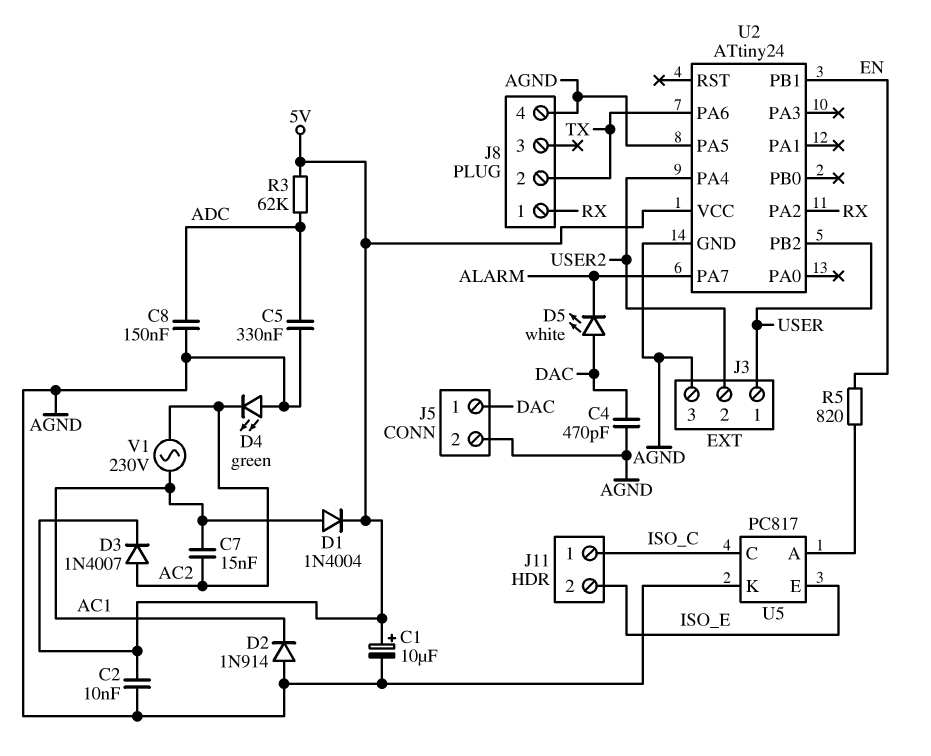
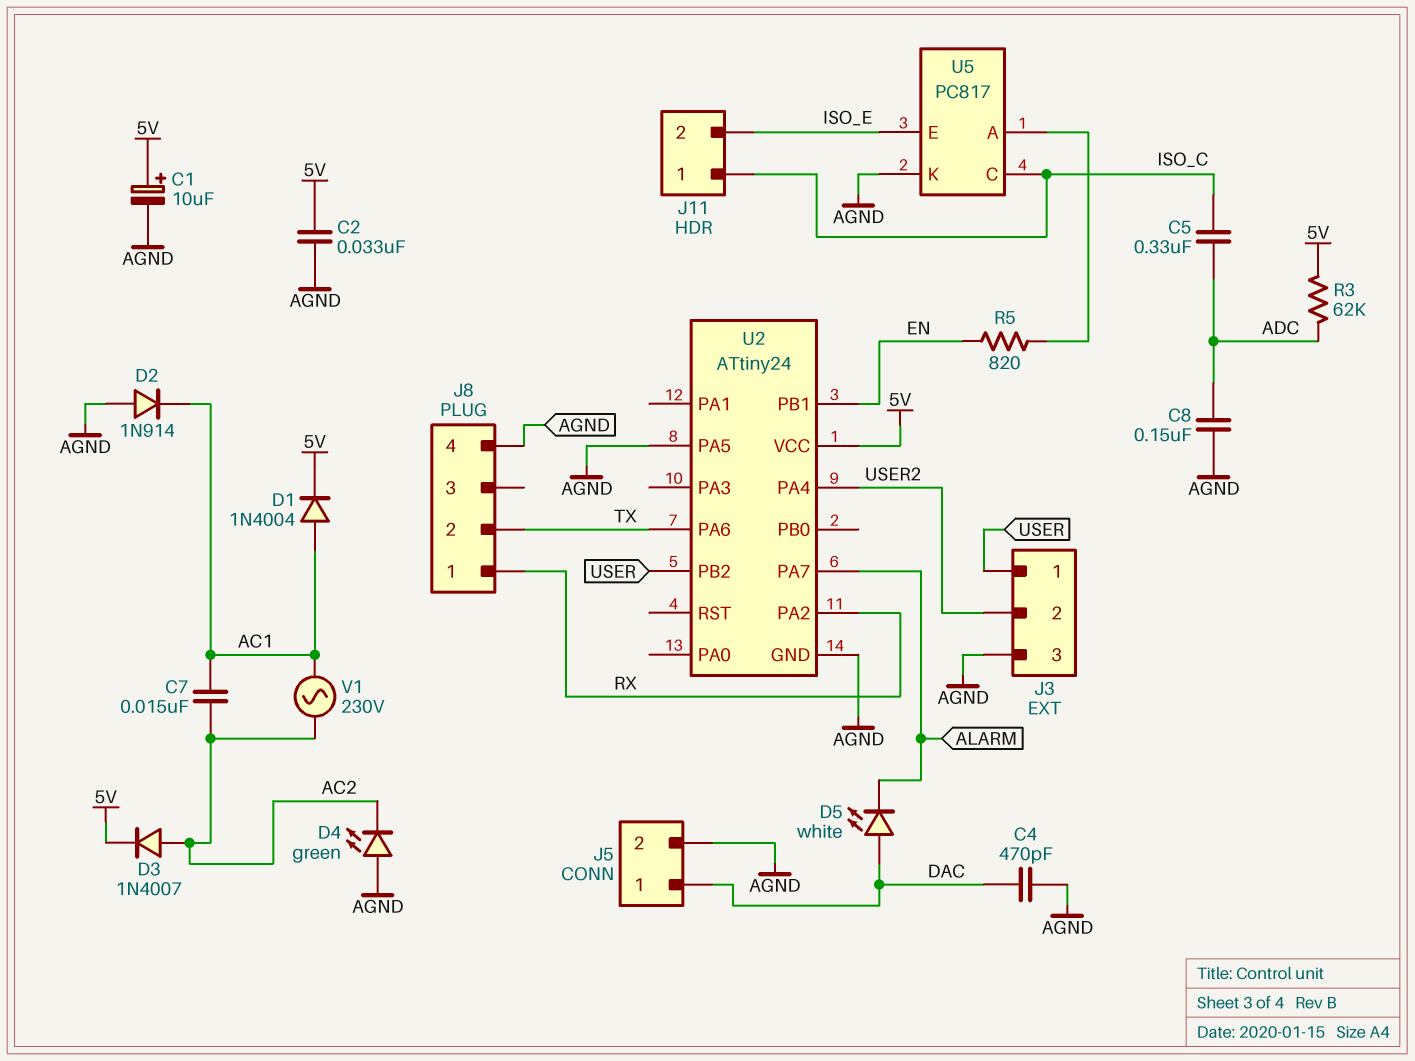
C2: 10nF (5V, AGND) -> 33nF (5V, AGND)
C5: 330nF (ADC, AGND) -> 330nF (ADC, ISO_C)

